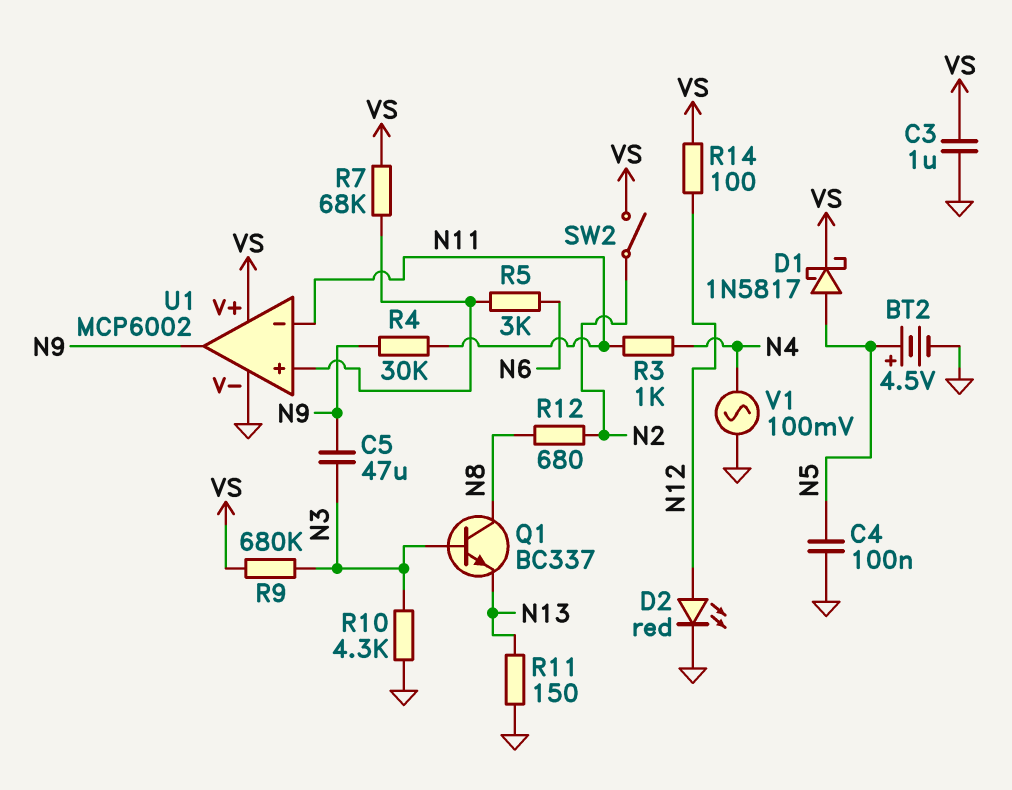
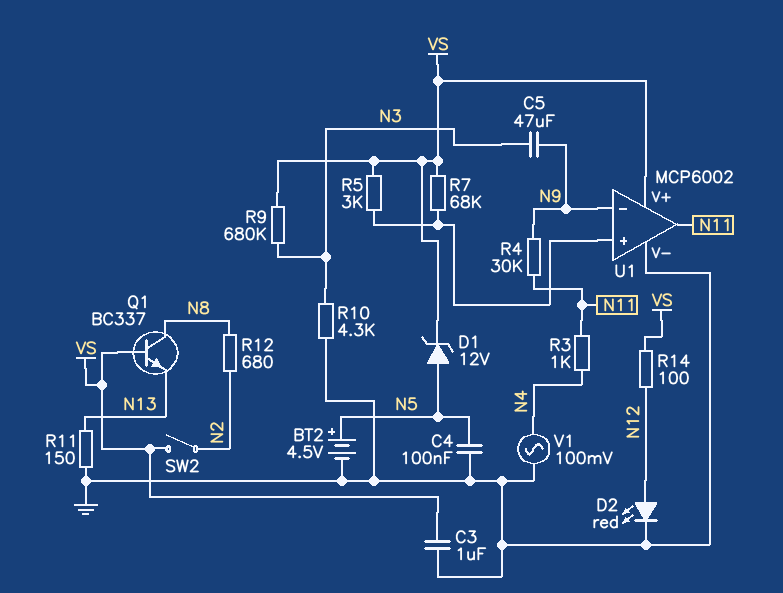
D1: schottky 1N5817 (A N5, K VS) -> zener 12V (A N5, K VS)
Q1: NPN BC337 (B N3, C N8, E N13) -> NPN BC337 (B VS, C N8, E N13)
R5: 3k (N6, U1/in+) -> 3k (U1/in+, VS)
U1 pin in-: N11 -> N9
U1 pin out: N9 -> N11

